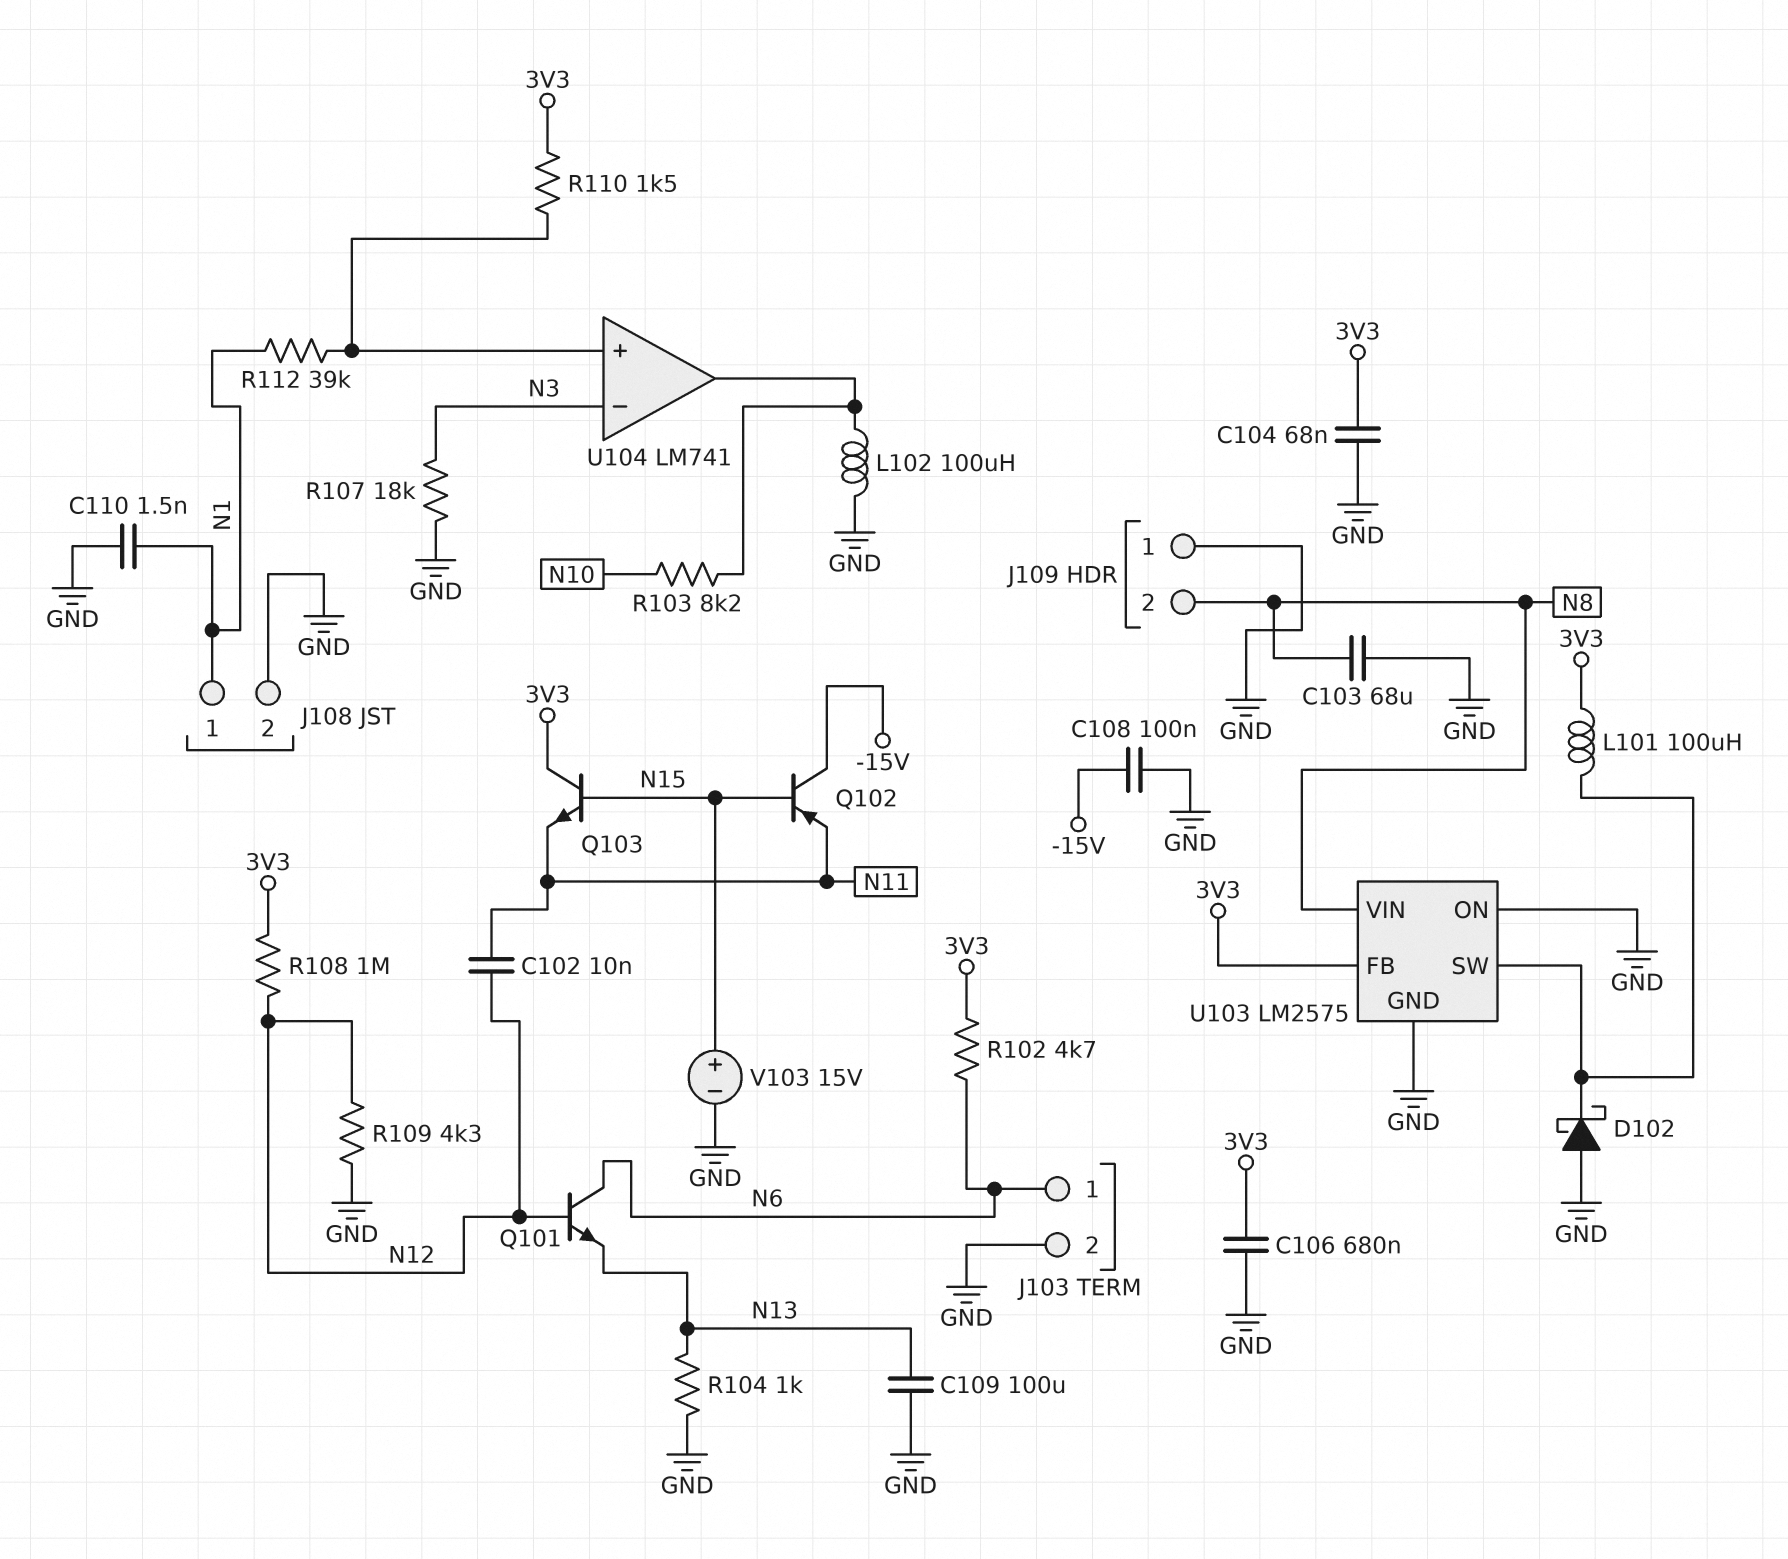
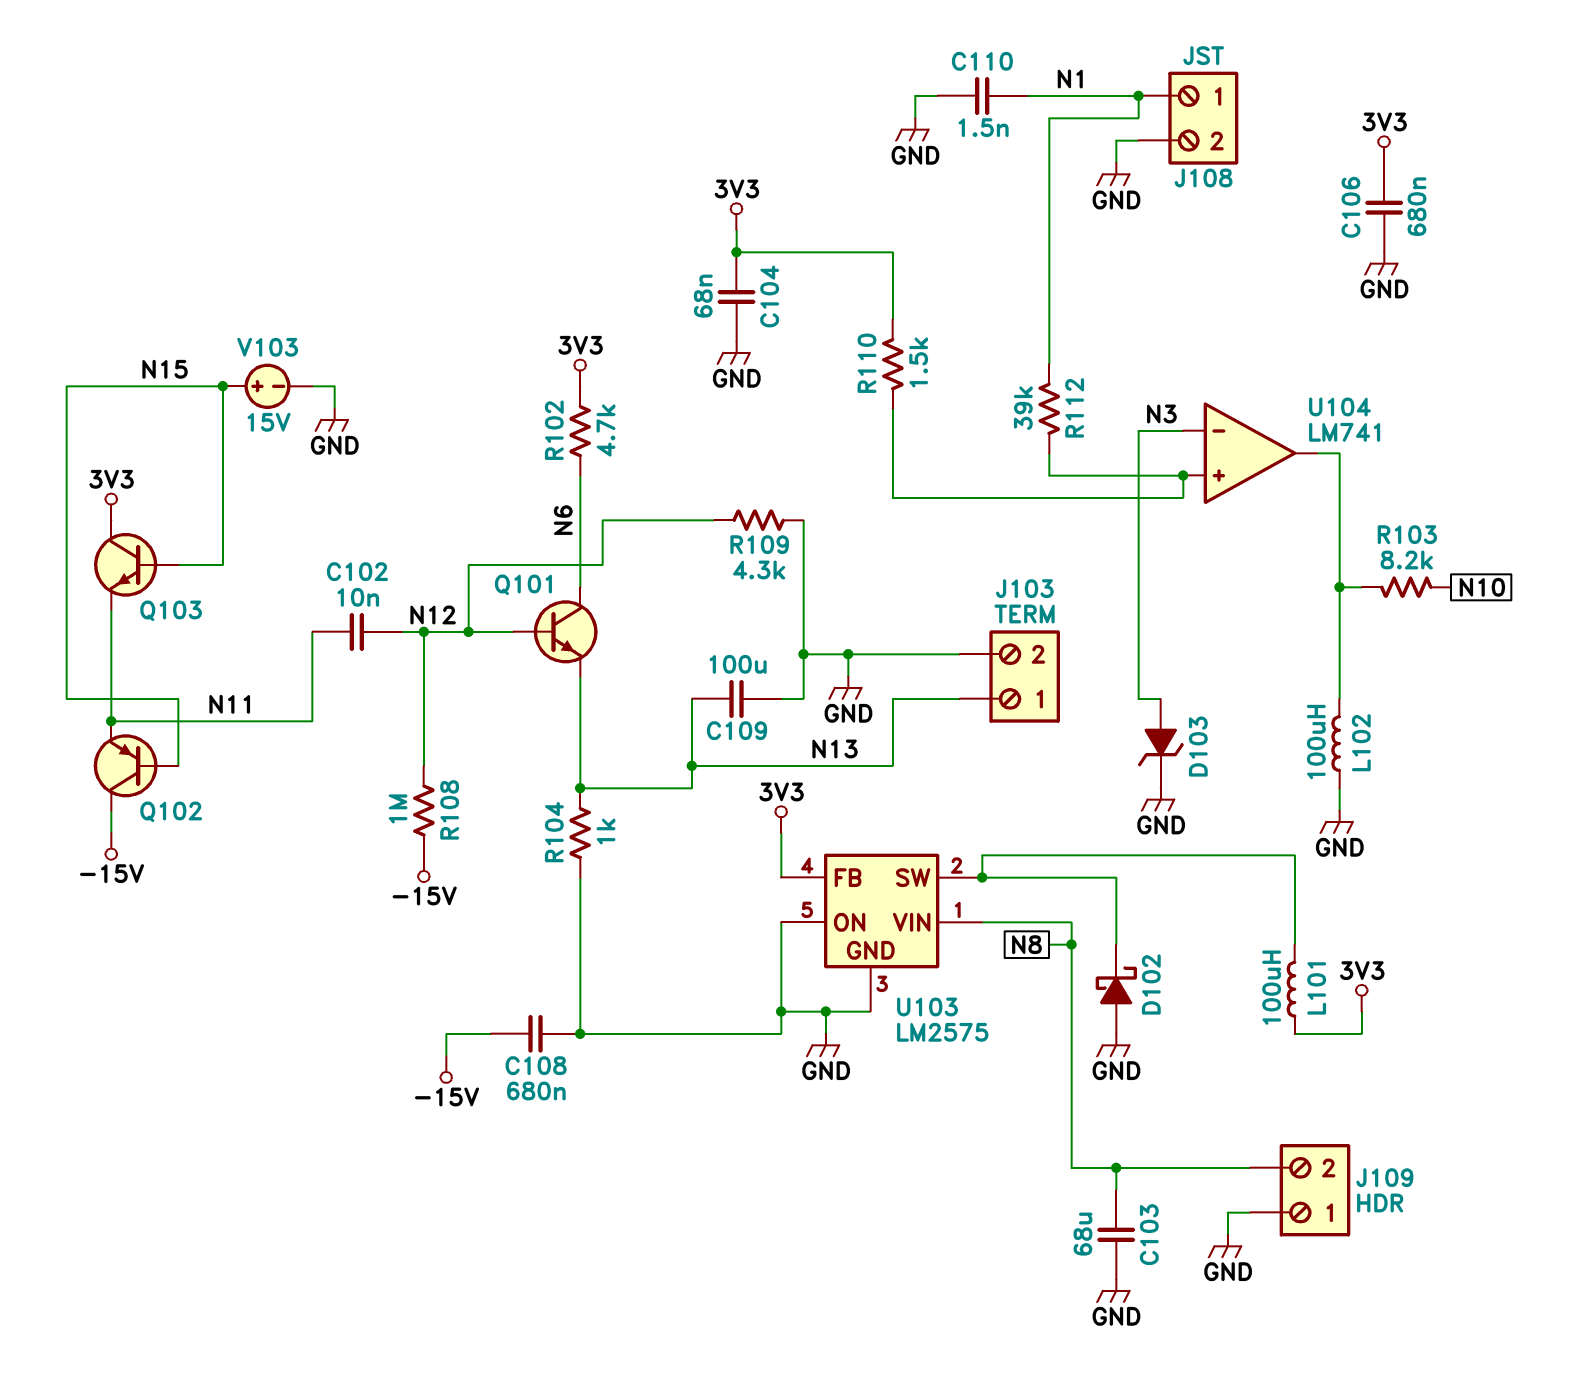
C108: 100nF (-15V, GND) -> 680nF (-15V, GND)
D103: none -> zener (A N3, K GND)
J103 pin 1: N6 -> N13
R107: 18k (GND, N3) -> none
R108: 1M (3V3, N12) -> 1M (-15V, N12)

